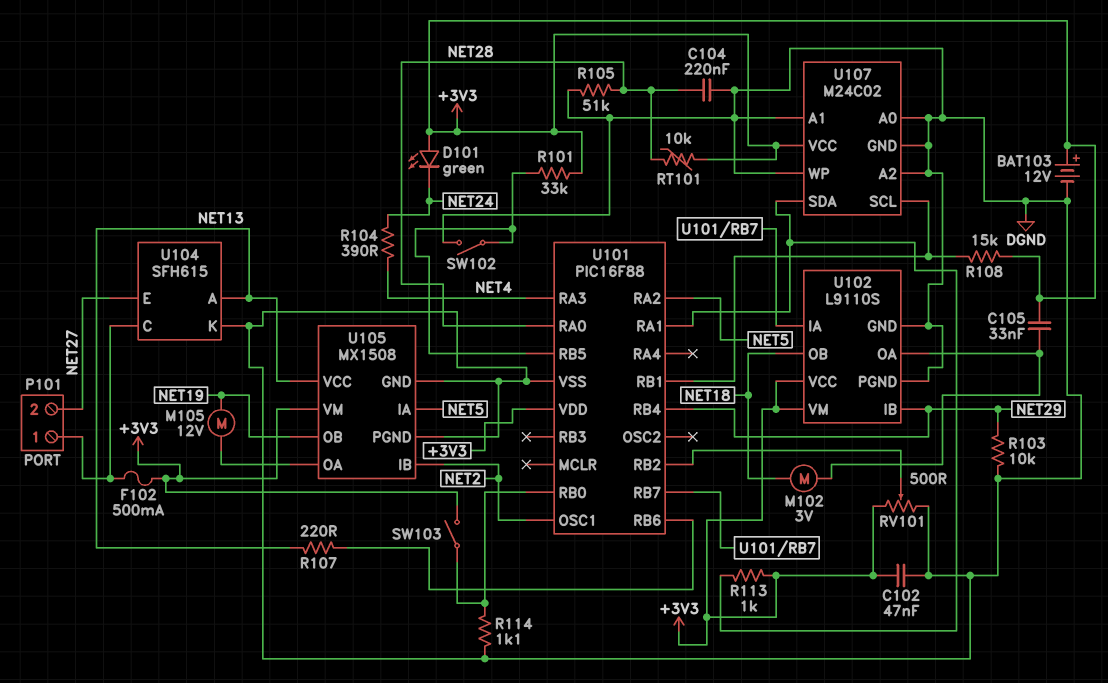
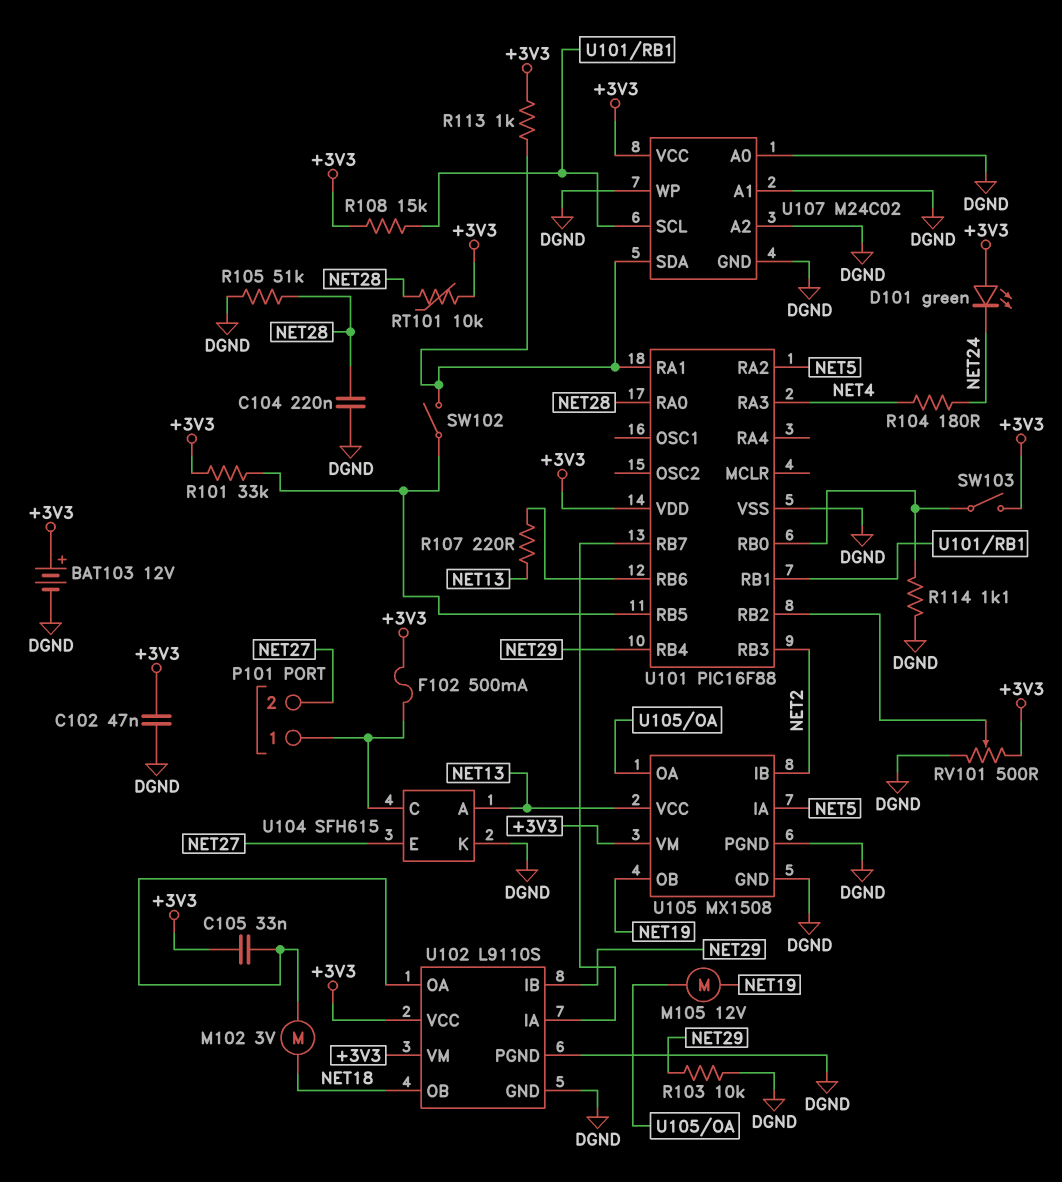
R104: 390 (NET4, NET24) -> 180 (NET4, NET24)
SW102: switch (DGND, U101/RB5) -> switch (U101/RA1, U101/RB5)
U101 pin OSC1: NET2 -> none
U101 pin RB3: none -> NET2

